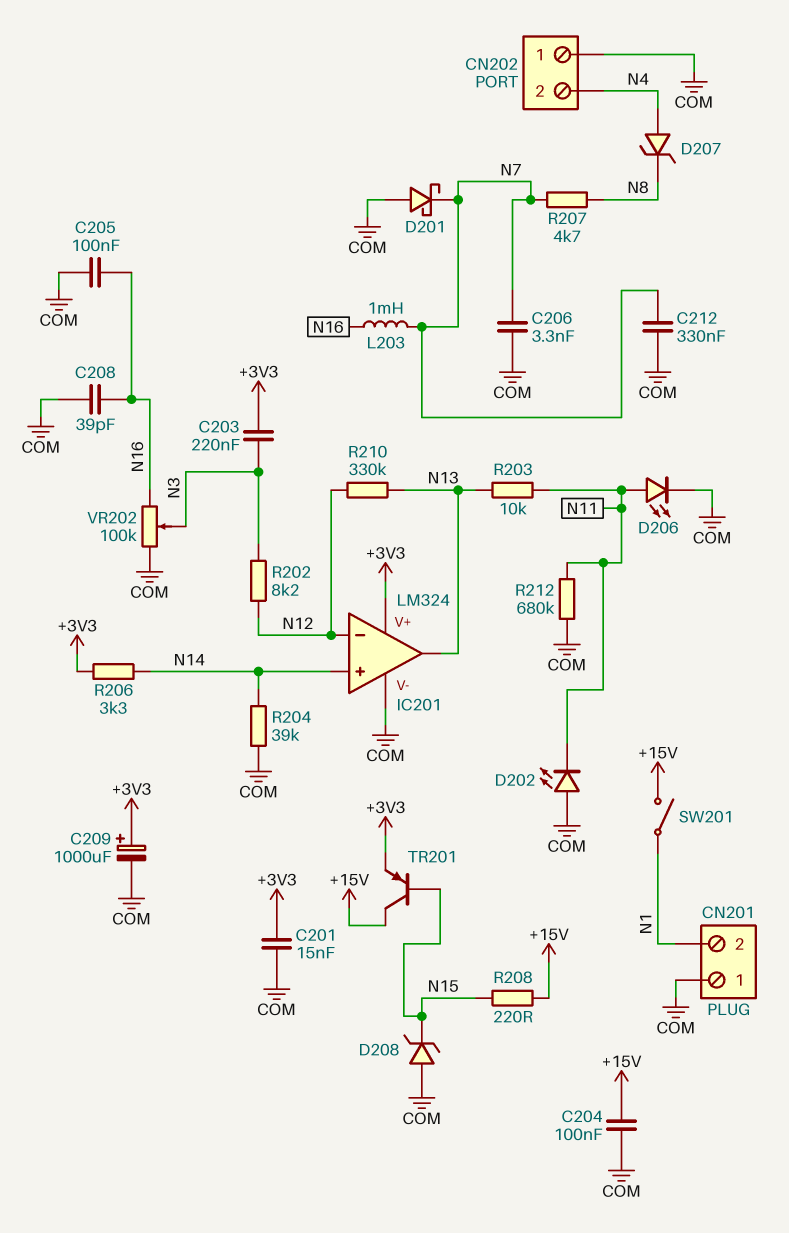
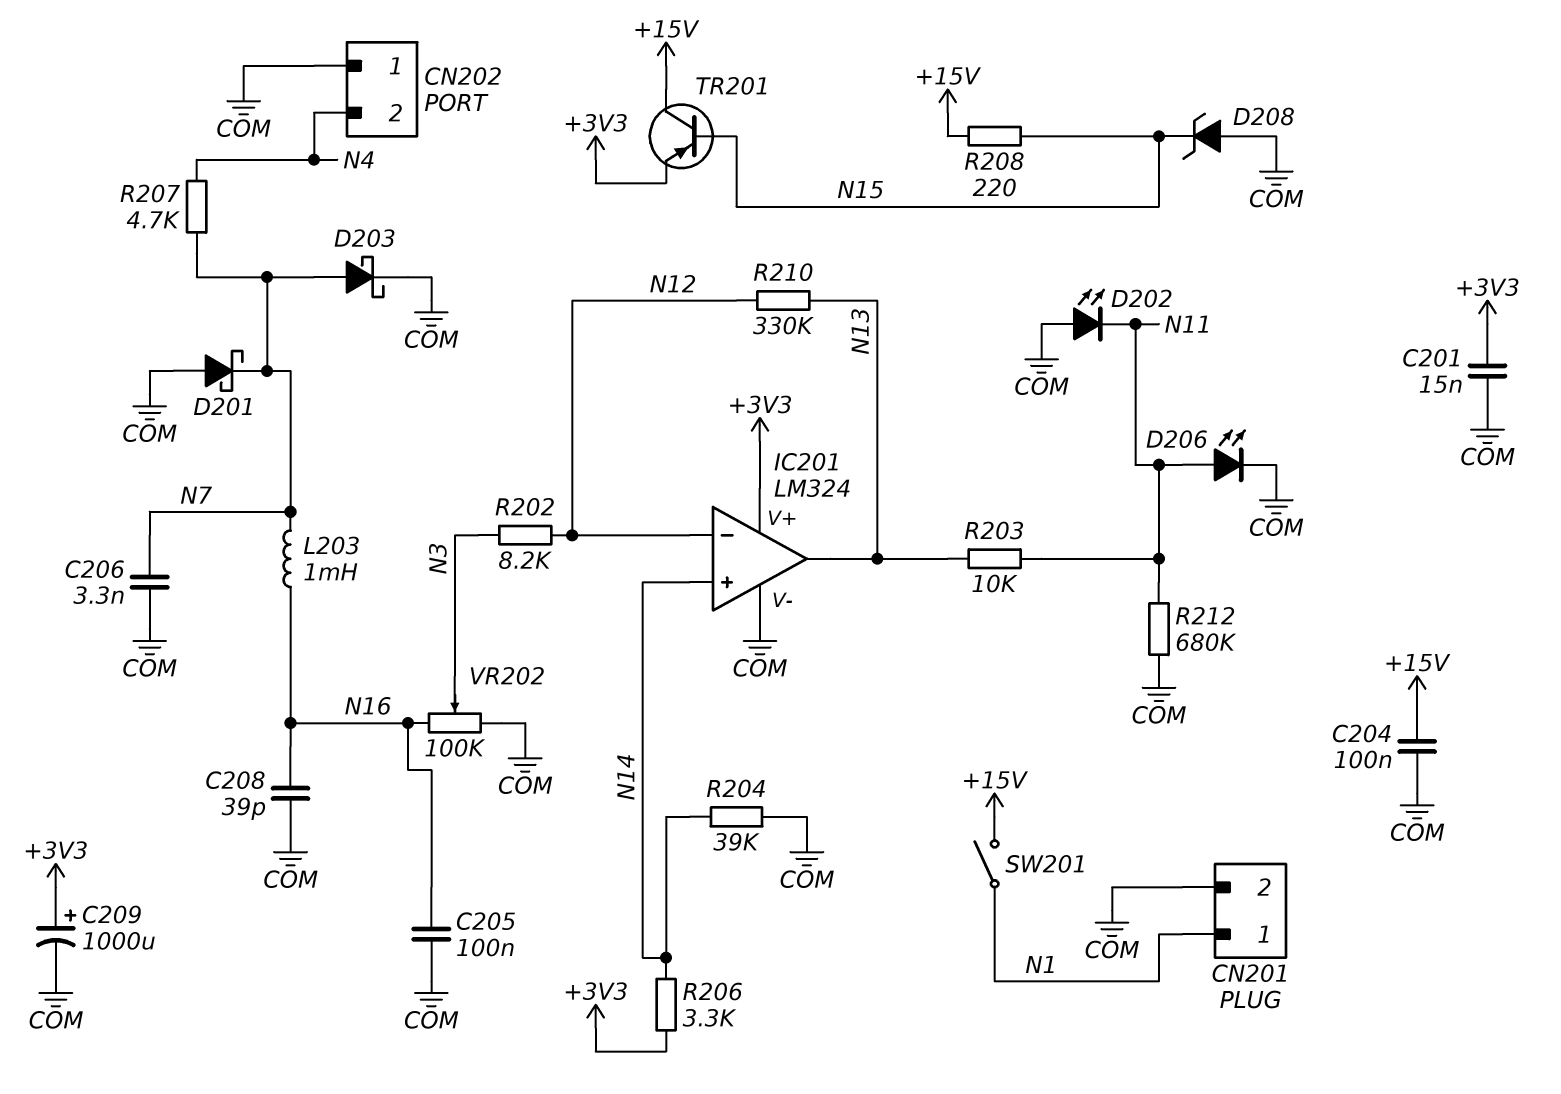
C203: 220nF (+3V3, N3) -> none
C212: 330nF (COM, N7) -> none
CN201 pin 1: COM -> N1
CN201 pin 2: N1 -> COM
D203: none -> schottky (A N7, K COM)
D207: zener (A N4, K N8) -> none
R207: 4.7k (N7, N8) -> 4.7k (N4, N7)

